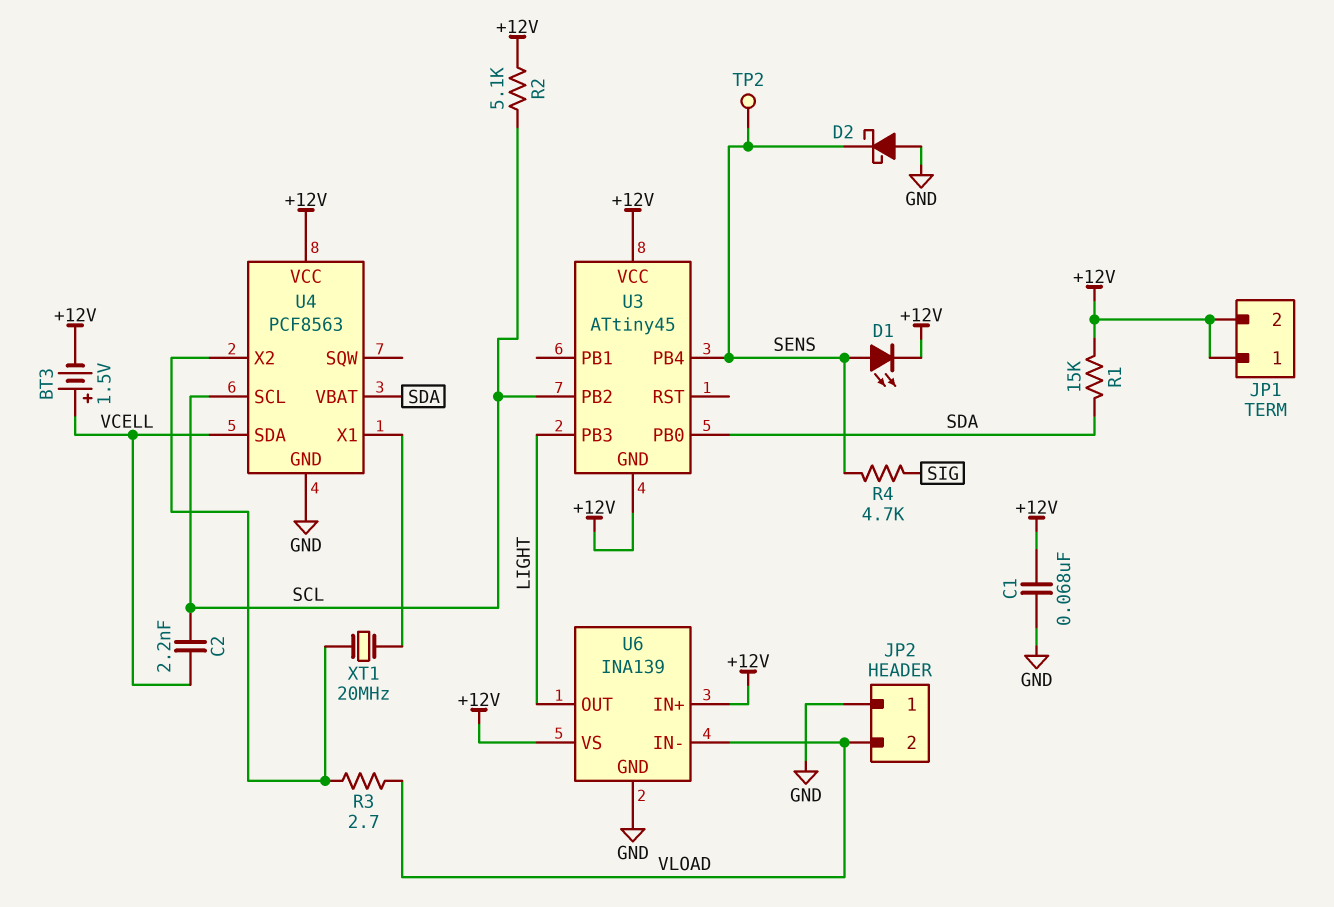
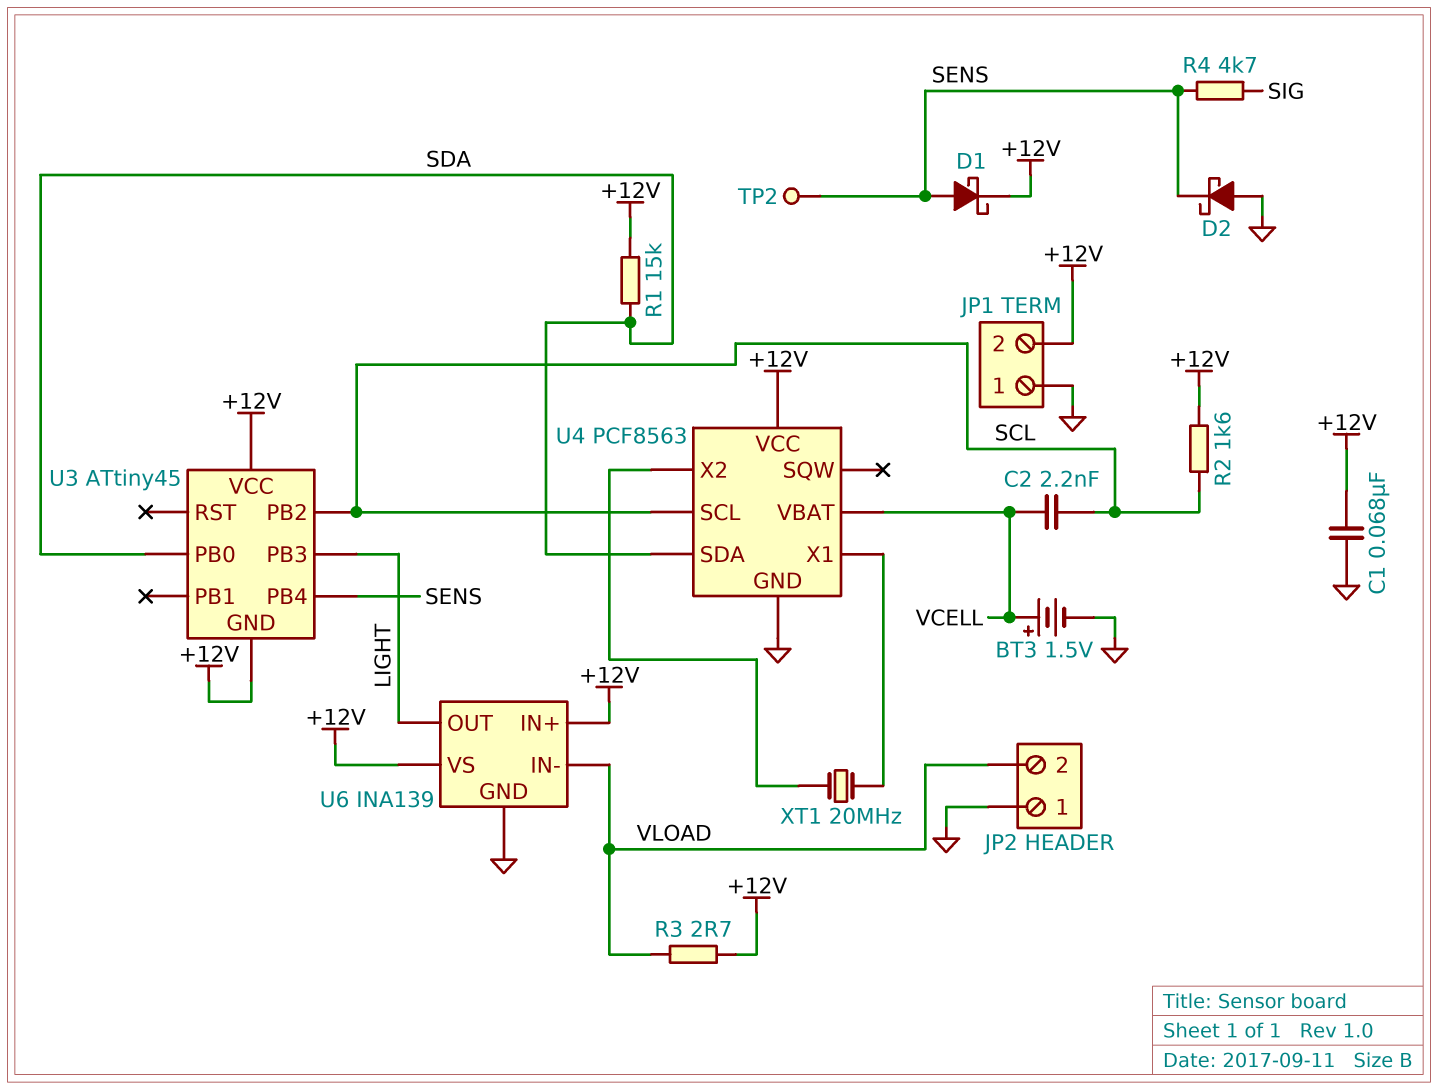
BT3: 1.5V (plus VCELL, minus +12V) -> 1.5V (plus VCELL, minus GND)
D1: LED (A SENS, K +12V) -> schottky (A SENS, K +12V)
JP1 pin 1: +12V -> GND
R2: 5.1k (+12V, SCL) -> 1.6k (+12V, SCL)
R3: 2.7 (U4/X2, VLOAD) -> 2.7 (+12V, VLOAD)
U4 pin SDA: VCELL -> SDA
U4 pin VBAT: SDA -> VCELL

